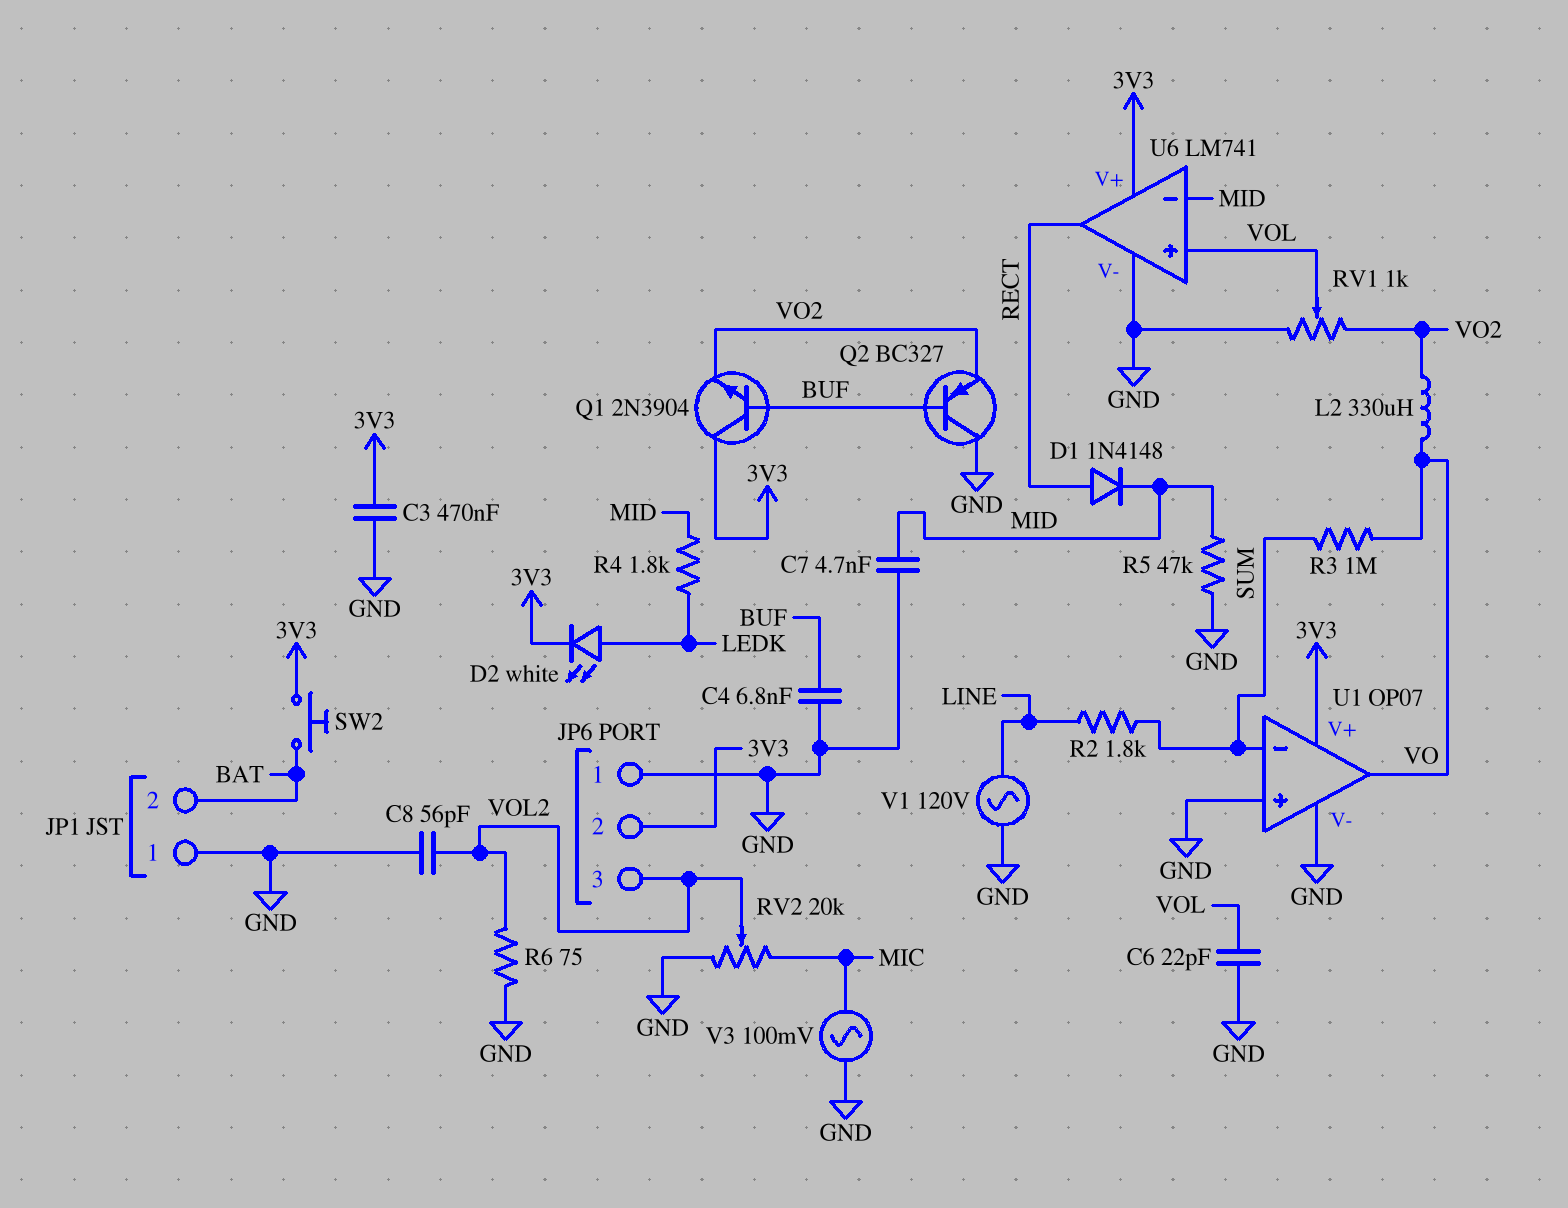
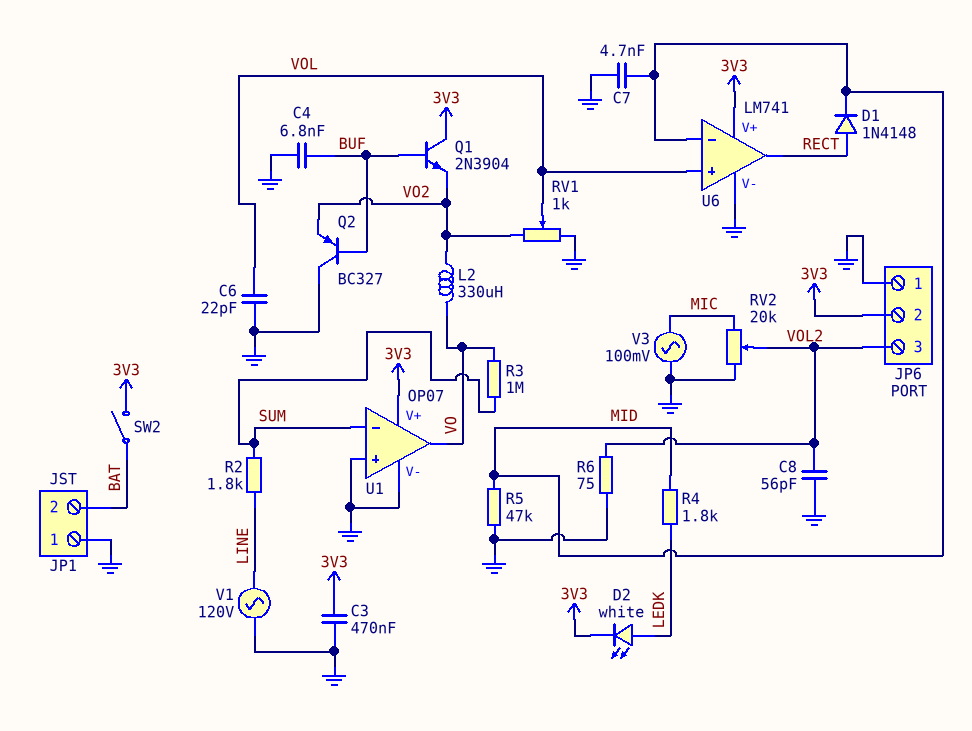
SW2: button (3V3, BAT) -> switch (3V3, BAT)

